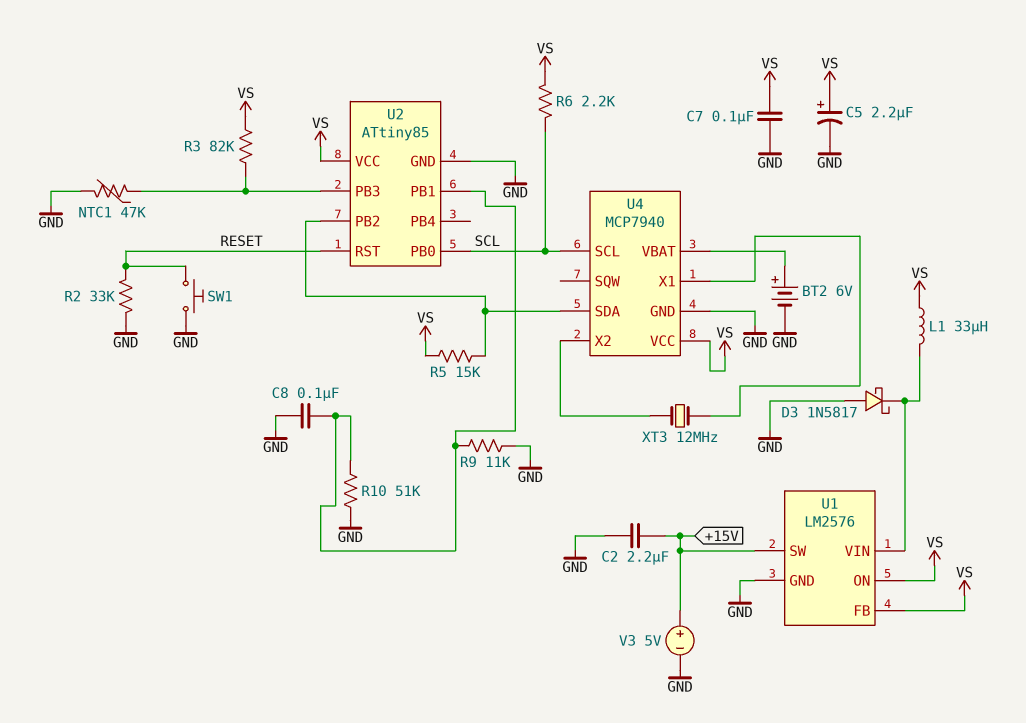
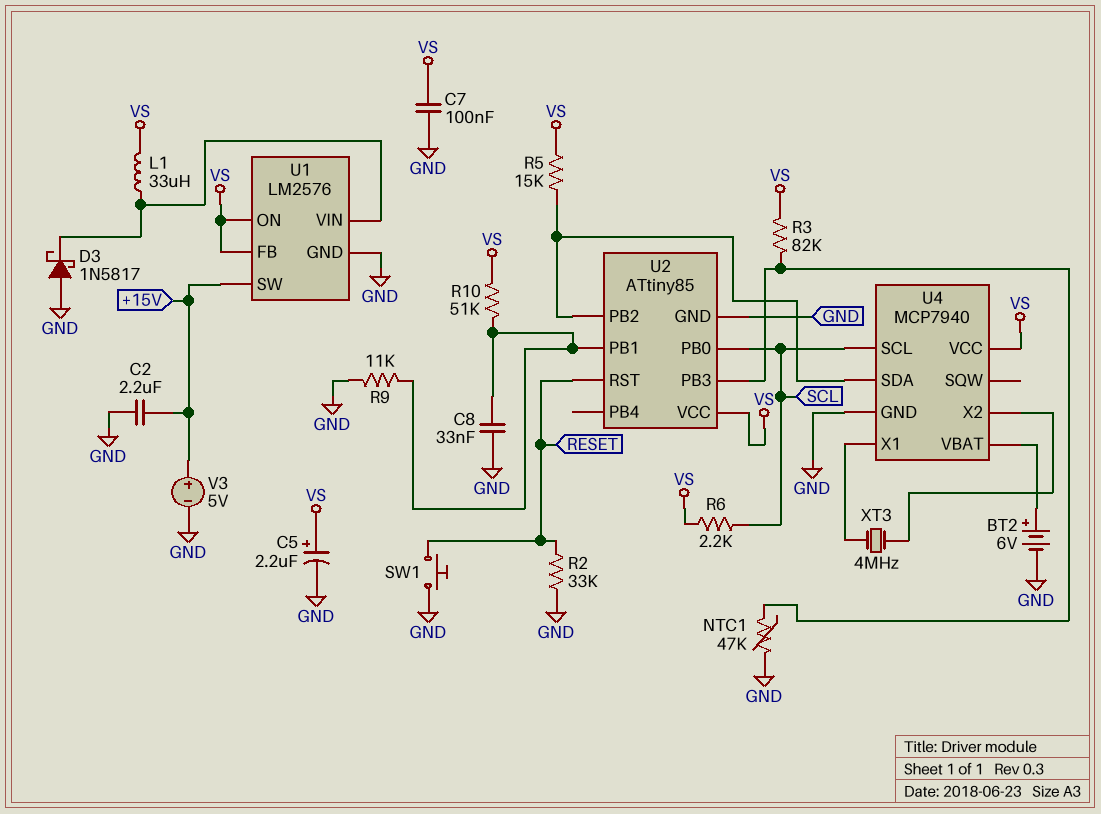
C8: 100nF (GND, U2/PB1) -> 33nF (GND, U2/PB1)
R10: 51k (GND, U2/PB1) -> 51k (U2/PB1, VS)
XT3: 12MHz (U4/X1, U4/X2) -> 4MHz (U4/X1, U4/X2)

